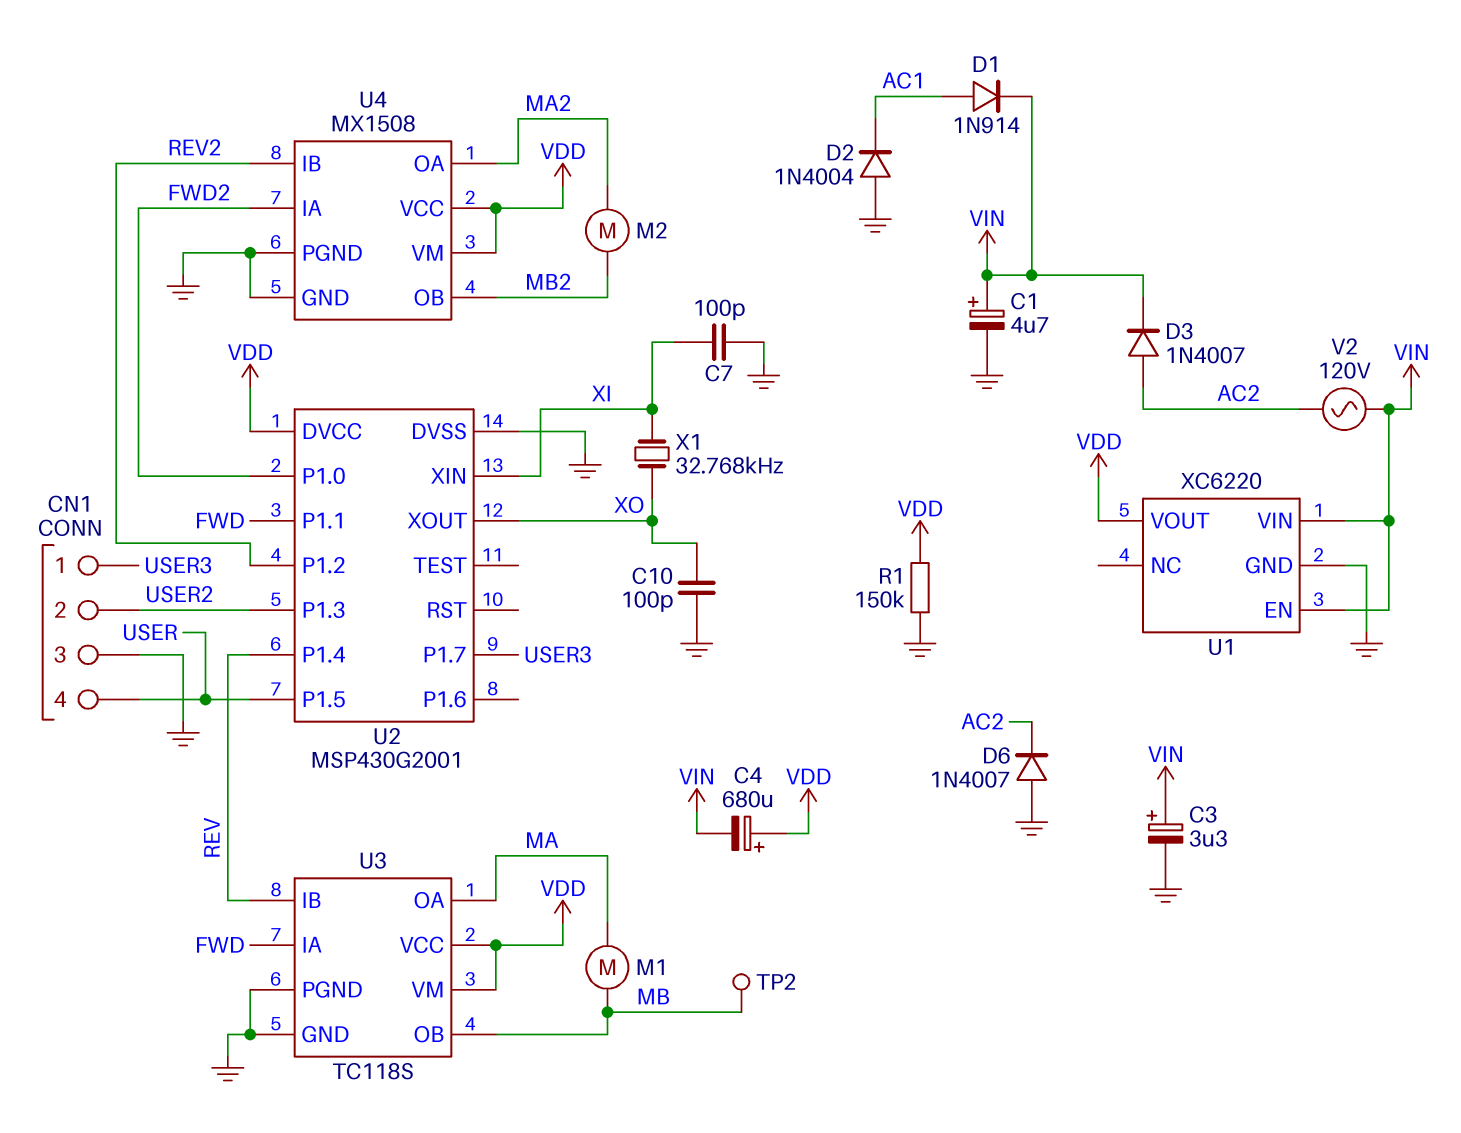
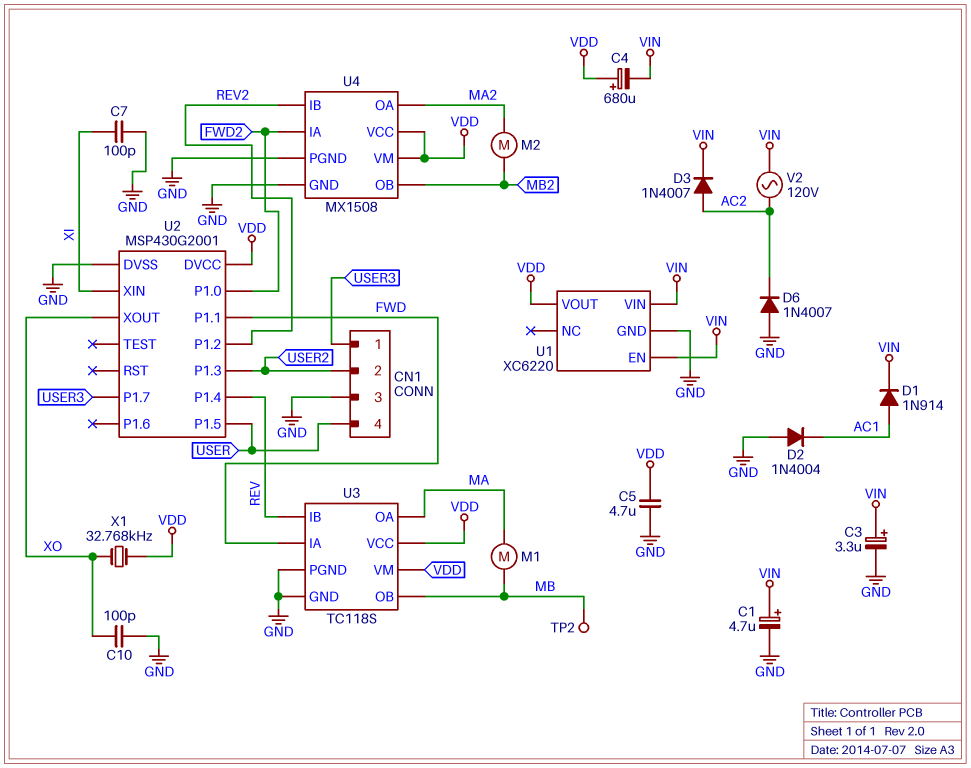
C5: none -> 4.7uF (GND, VDD)
R1: 150k (GND, VDD) -> none
X1: 32.768kHz (XI, XO) -> 32.768kHz (VDD, XO)

